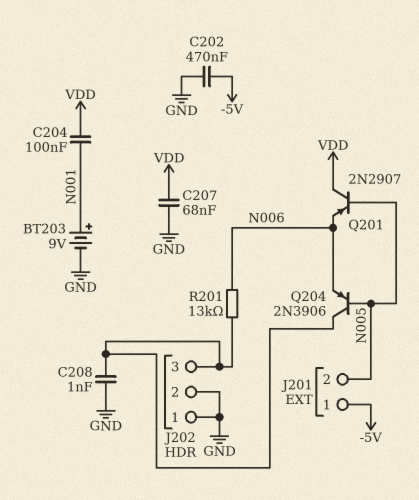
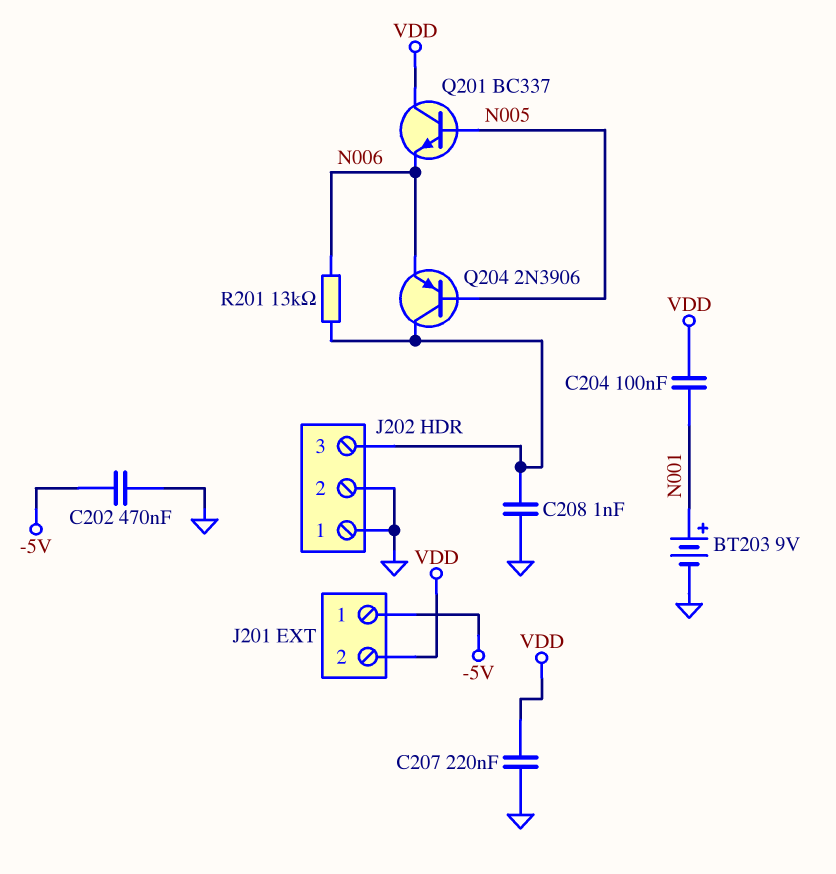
C207: 68nF (GND, VDD) -> 220nF (GND, VDD)
J201 pin 2: N005 -> VDD
Q201: PNP 2N2907 (B N005, C VDD, E N006) -> NPN BC337 (B N005, C VDD, E N006)

